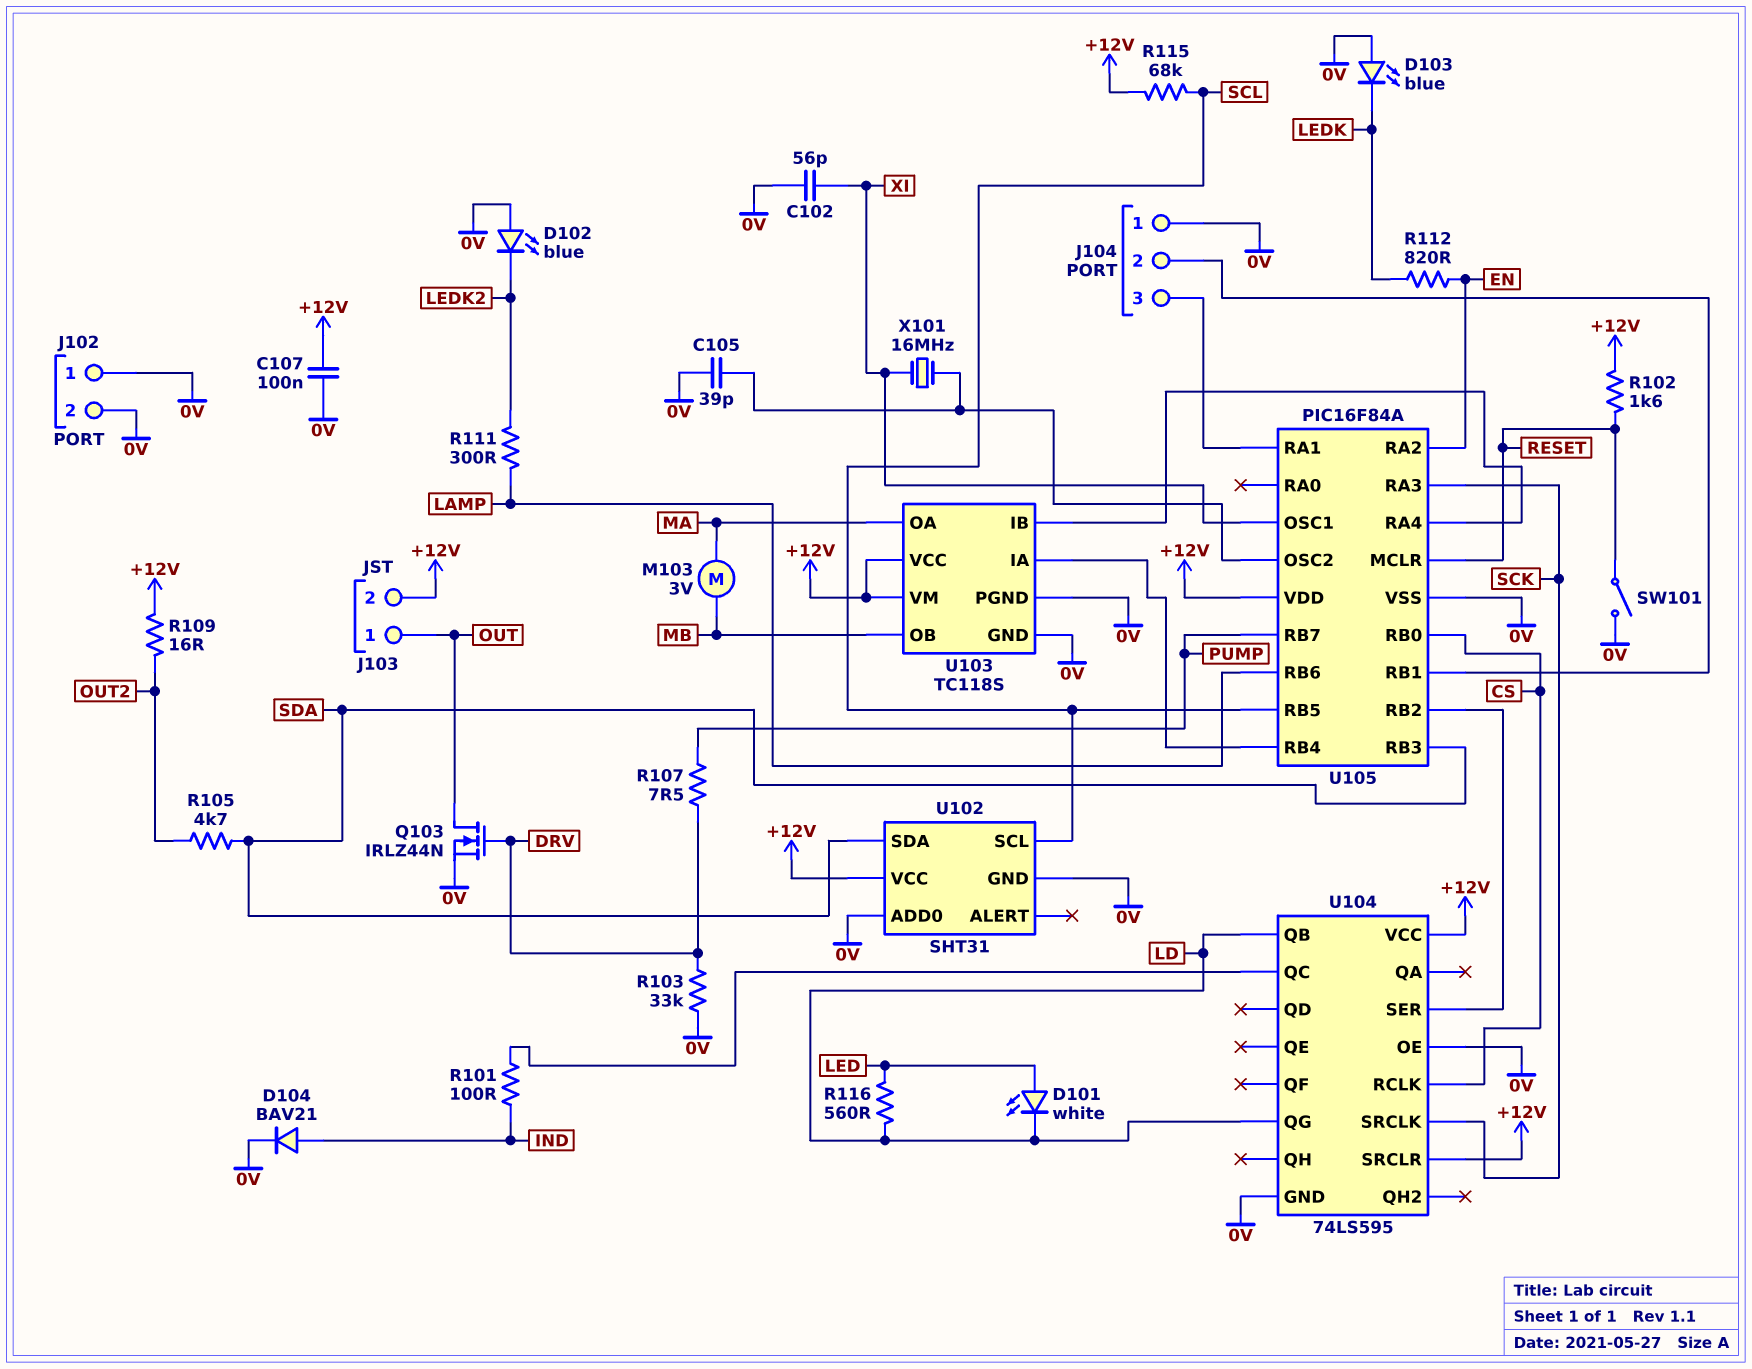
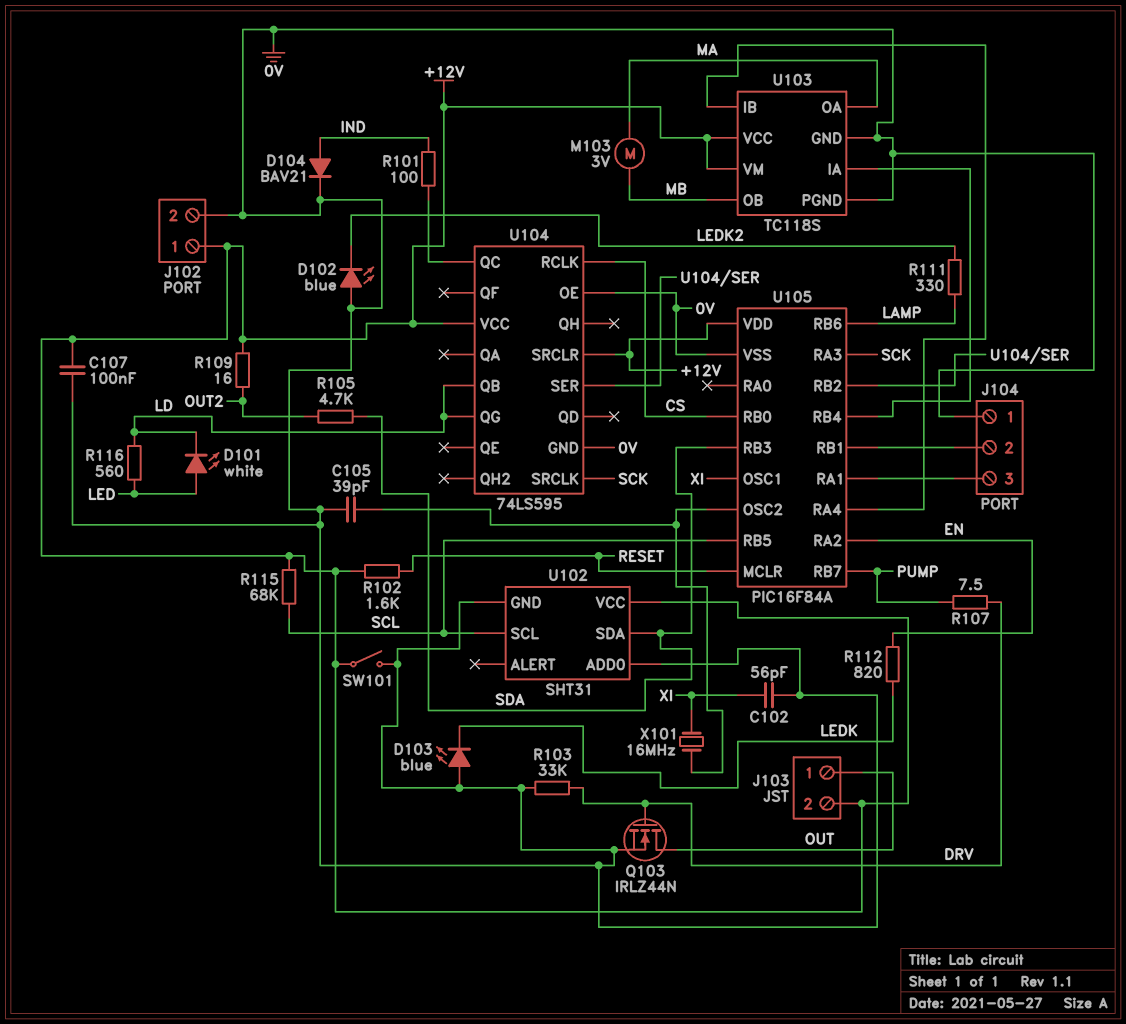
J102 pin 1: 0V -> +12V
R111: 300 (LAMP, LEDK2) -> 330 (LAMP, LEDK2)
SW101: switch (0V, RESET) -> switch (+12V, 0V)

